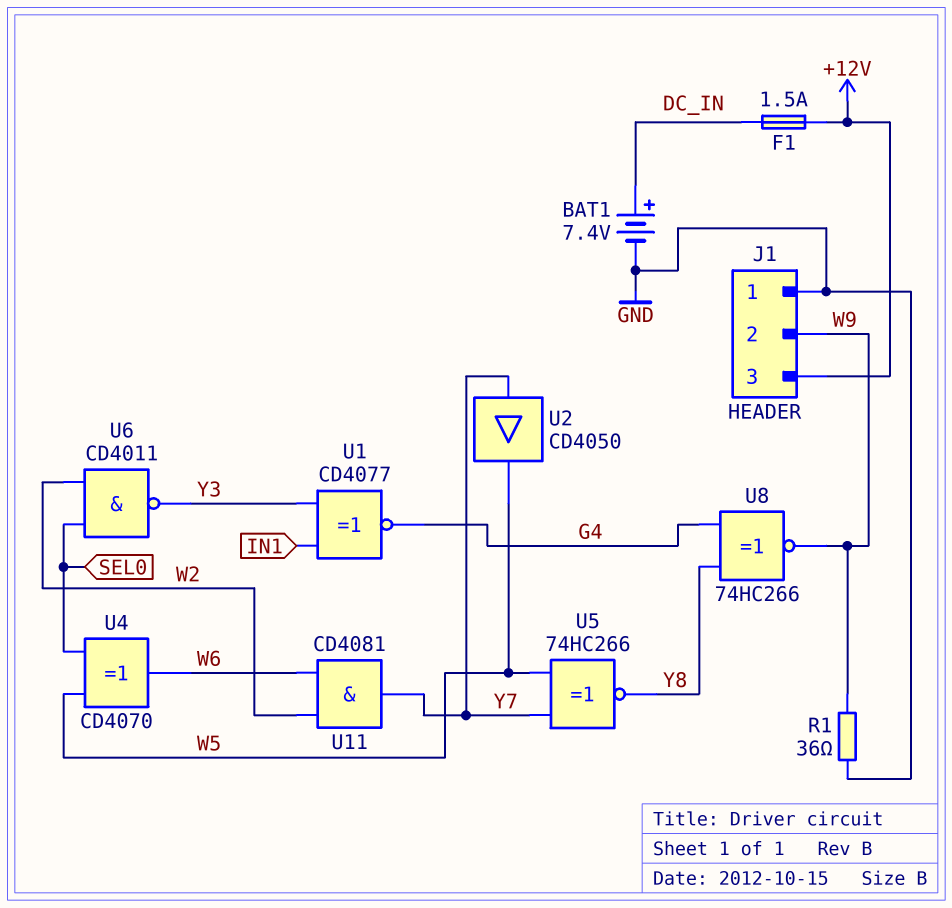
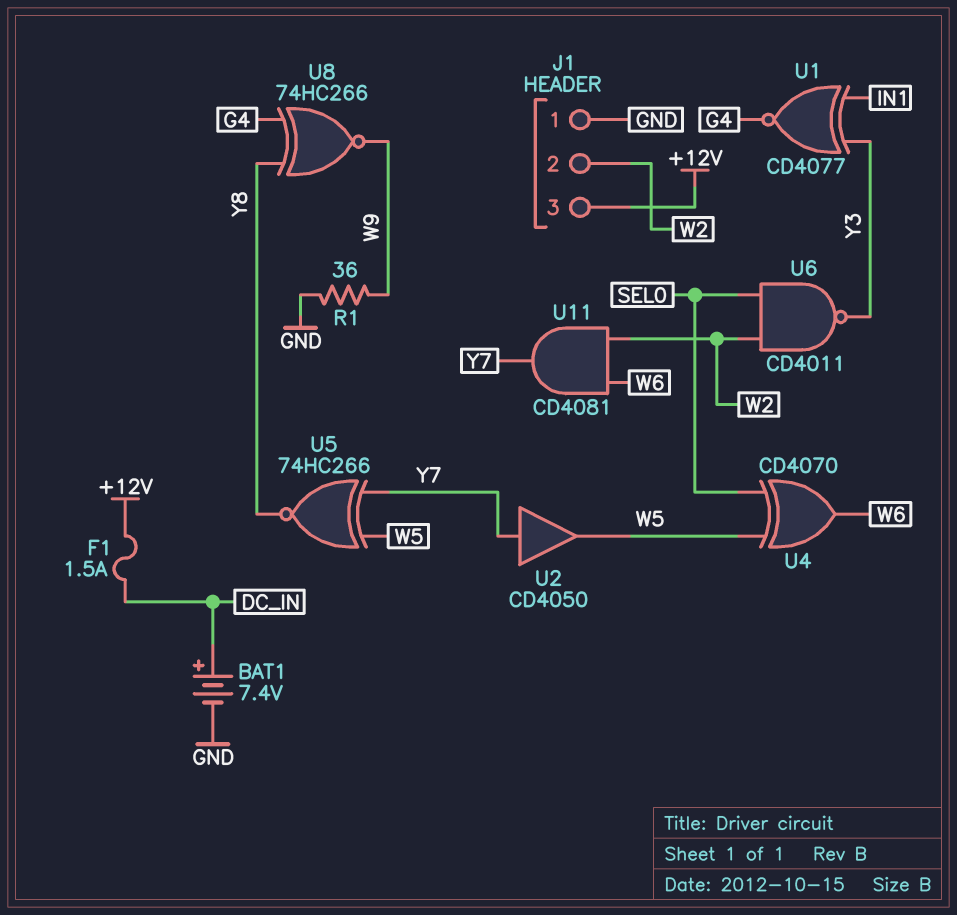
J1 pin 2: W9 -> W2

